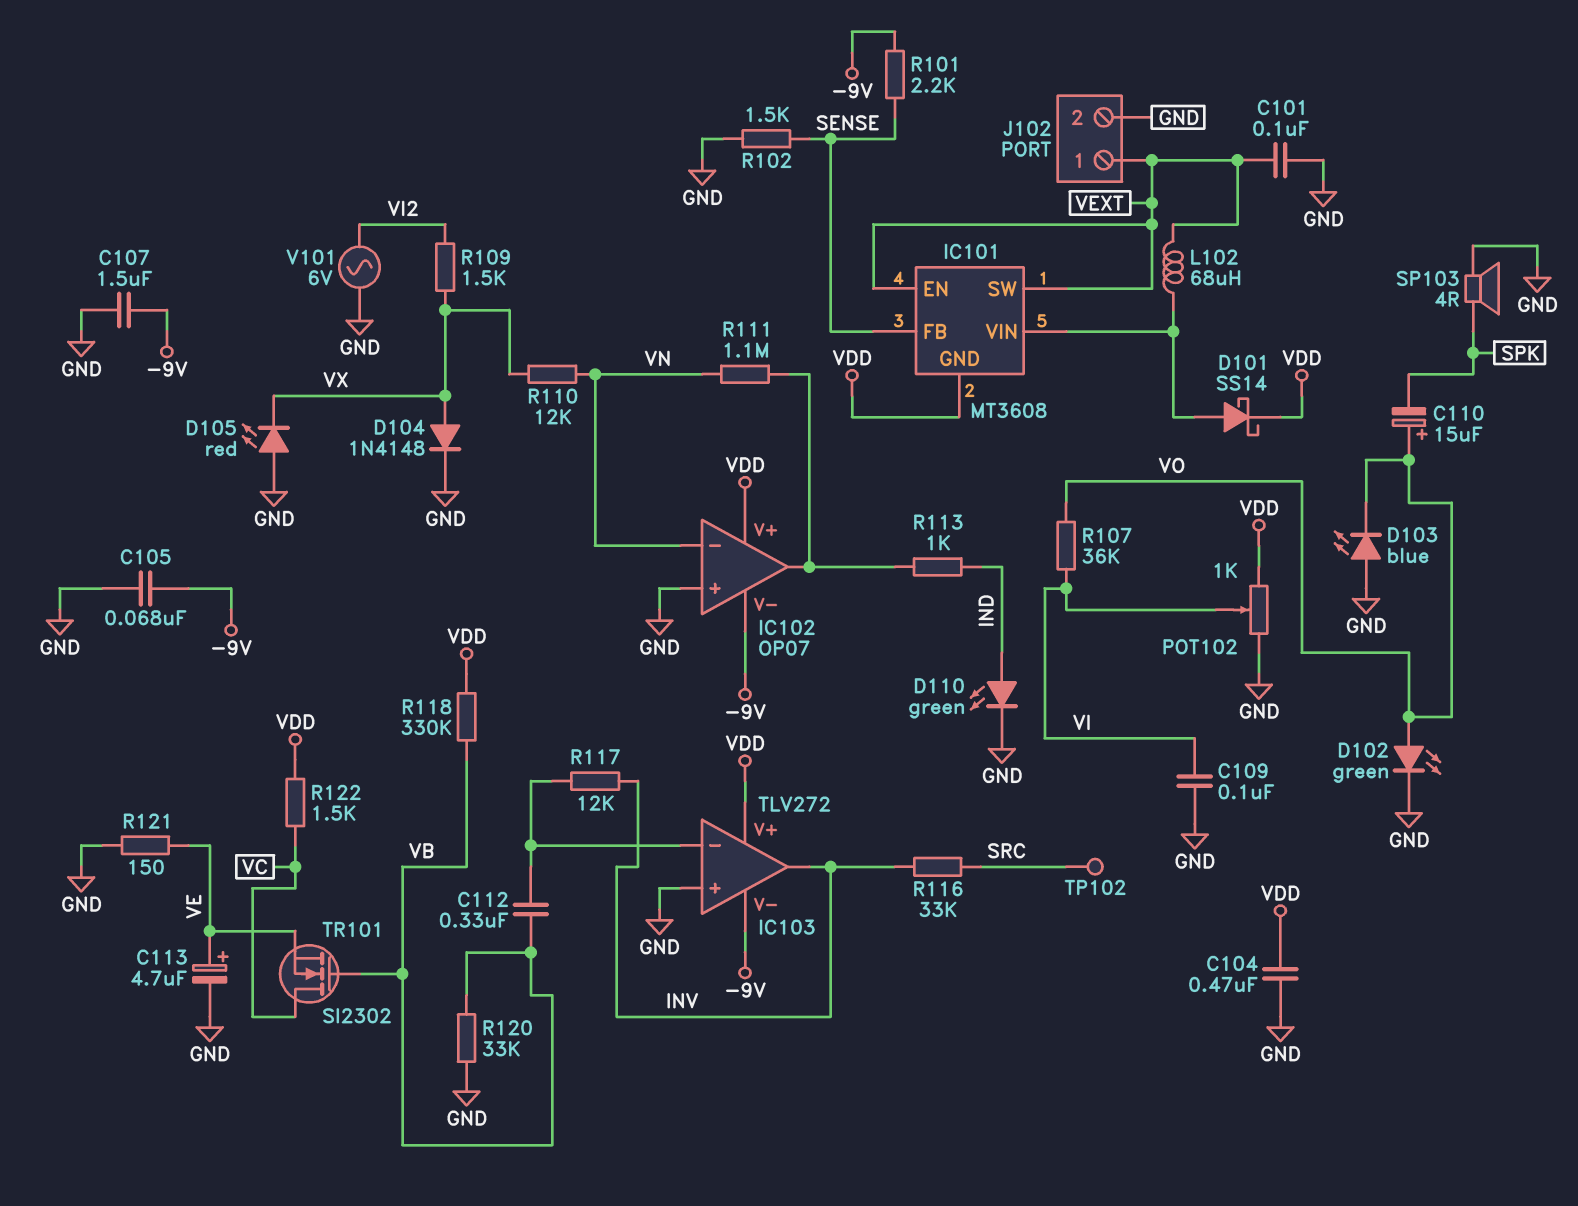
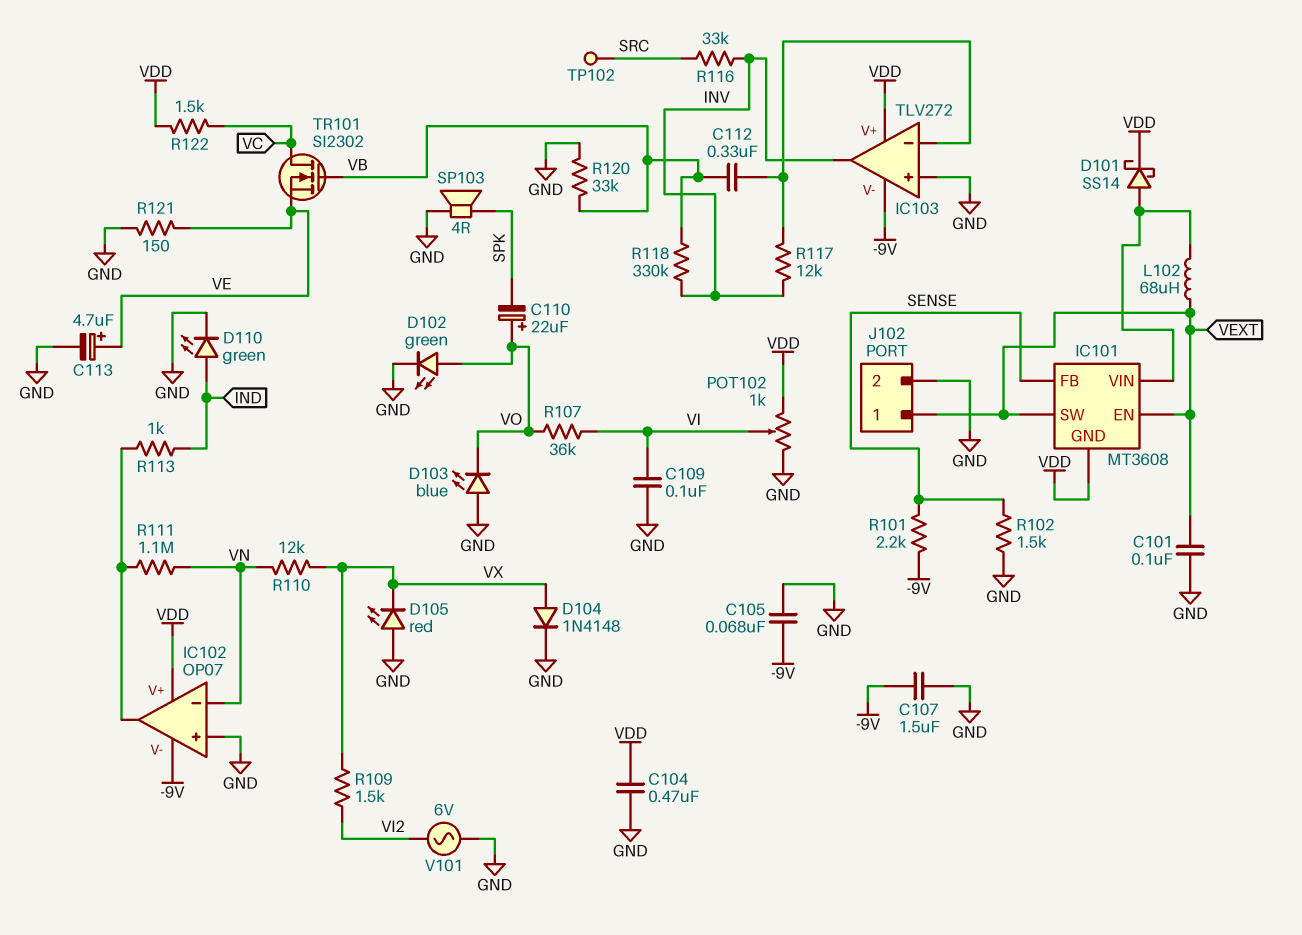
C110: 15uF (plus VO, minus SPK) -> 22uF (plus VO, minus SPK)
R118: 330k (VB, VDD) -> 330k (INV, VB)

